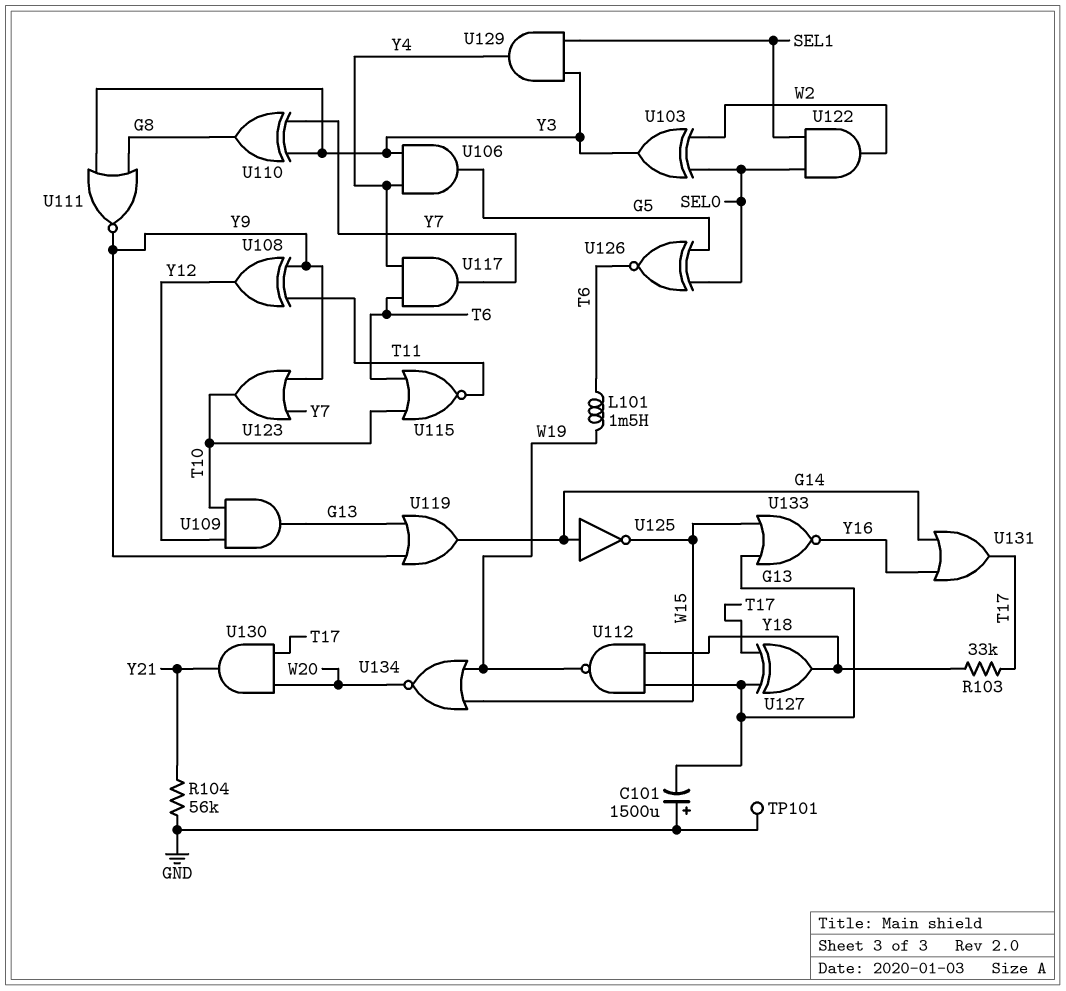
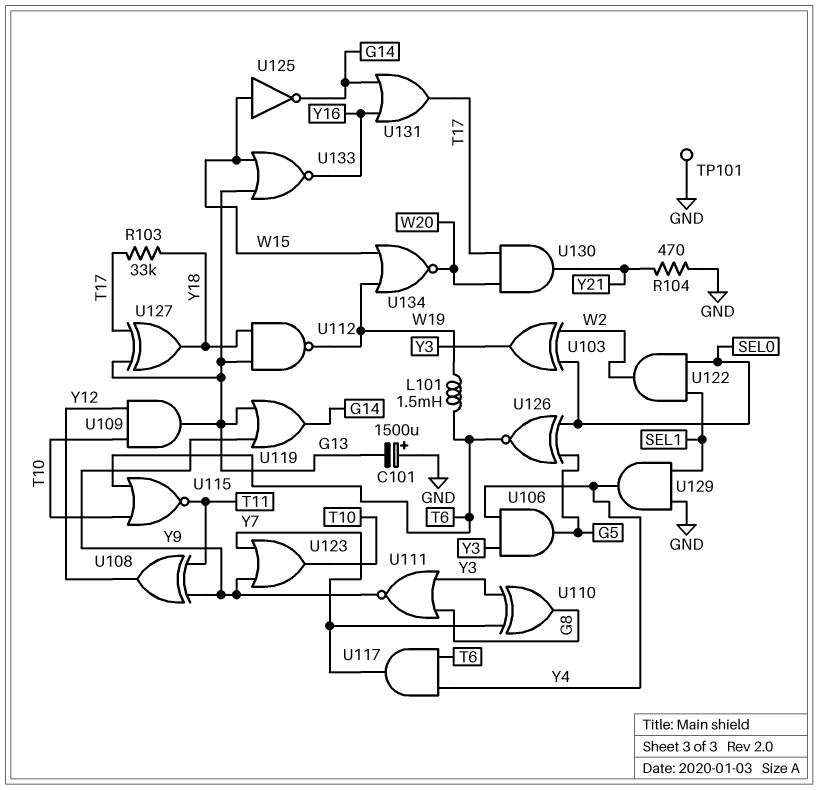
R104: 56k (GND, Y21) -> 470 (GND, Y21)
U125: NOT (in G14, out W15) -> NOT (in W15, out G14)
U129: AND (in SEL1, in Y3, out Y4) -> AND (in GND, in SEL1, out Y4)

